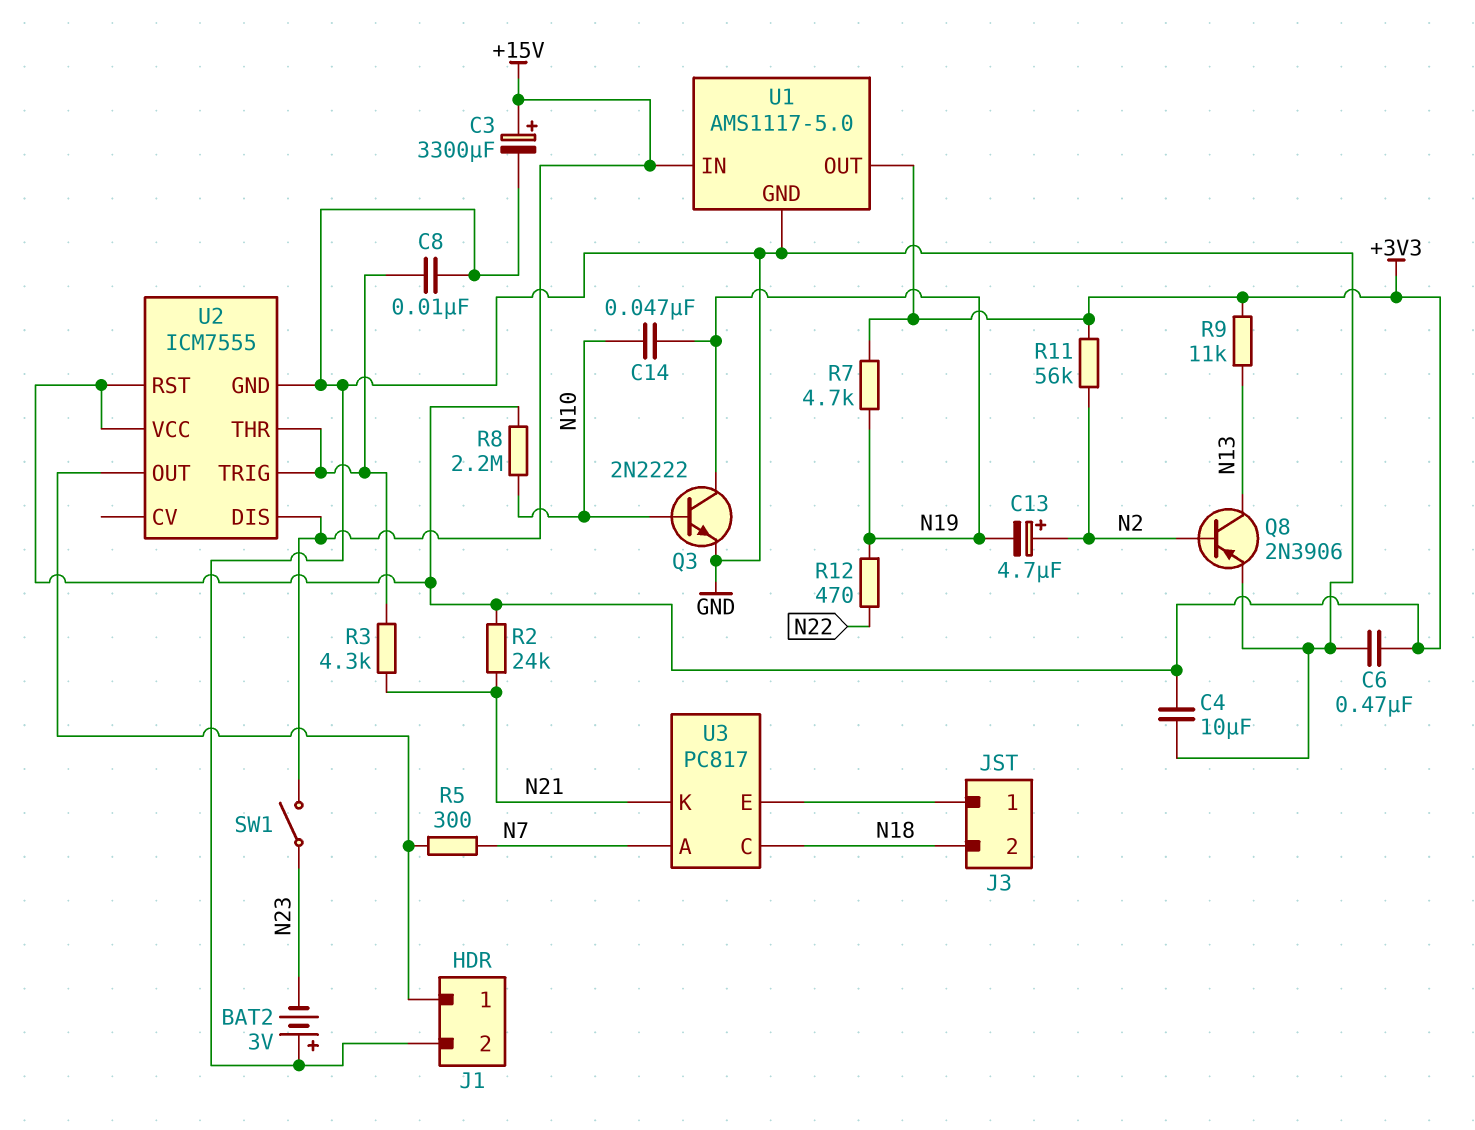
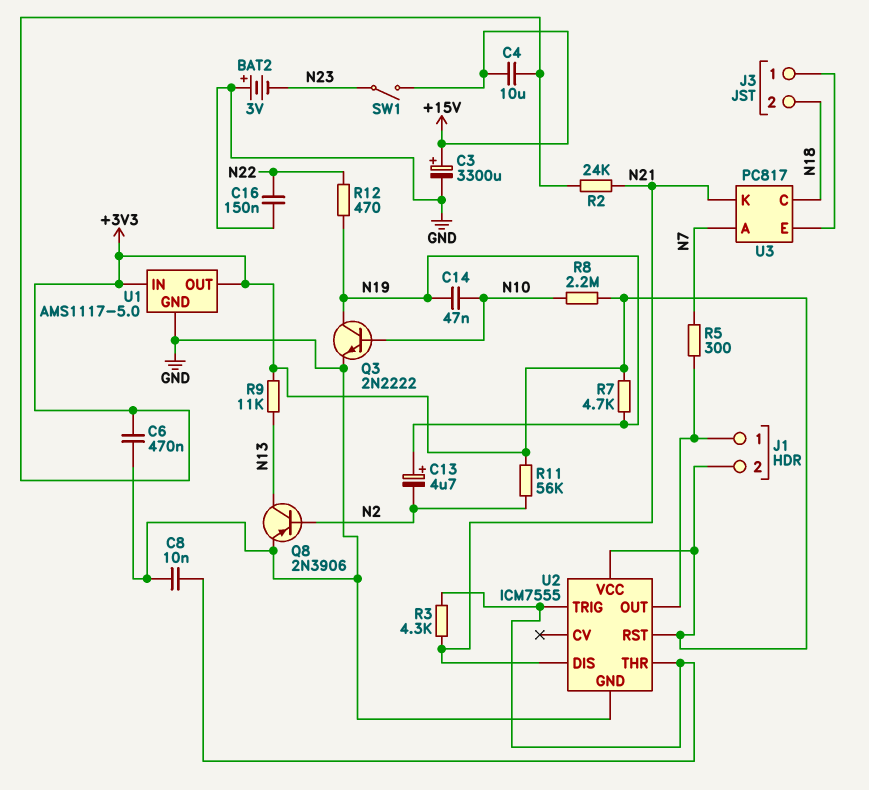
C4: 10uF (+3V3, GND) -> 10uF (+3V3, +15V)
C13: 4.7uF (plus N2, minus N19) -> 4.7uF (plus N19, minus N2)
C16: none -> 150nF (GND, N22)
J1 pin 2: GND -> +3V3
U1 pin IN: +15V -> +3V3
U2 pin DIS: +15V -> N21

